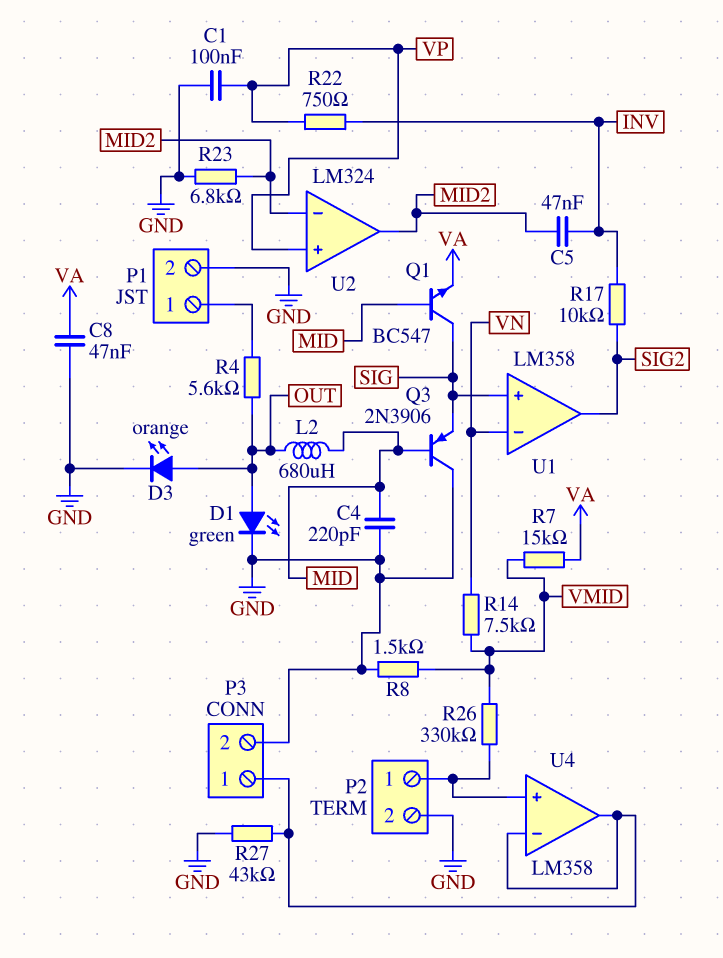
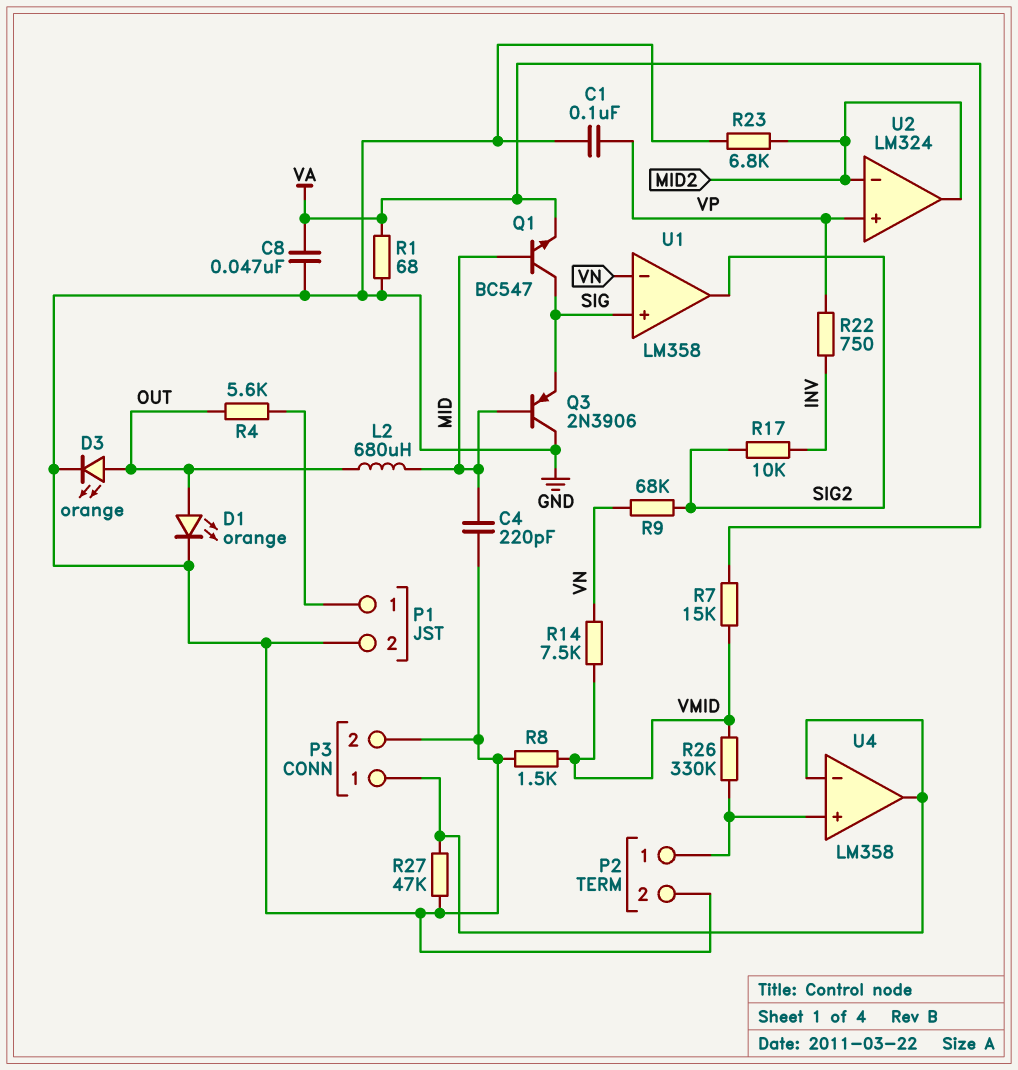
C5: 47nF (INV, MID2) -> none
D1: LED green (A OUT, K GND) -> LED orange (A OUT, K GND)
R1: none -> 68 (GND, VA)
R9: none -> 68k (SIG2, VN)
R27: 43k (GND, P3/1) -> 47k (GND, P3/1)

